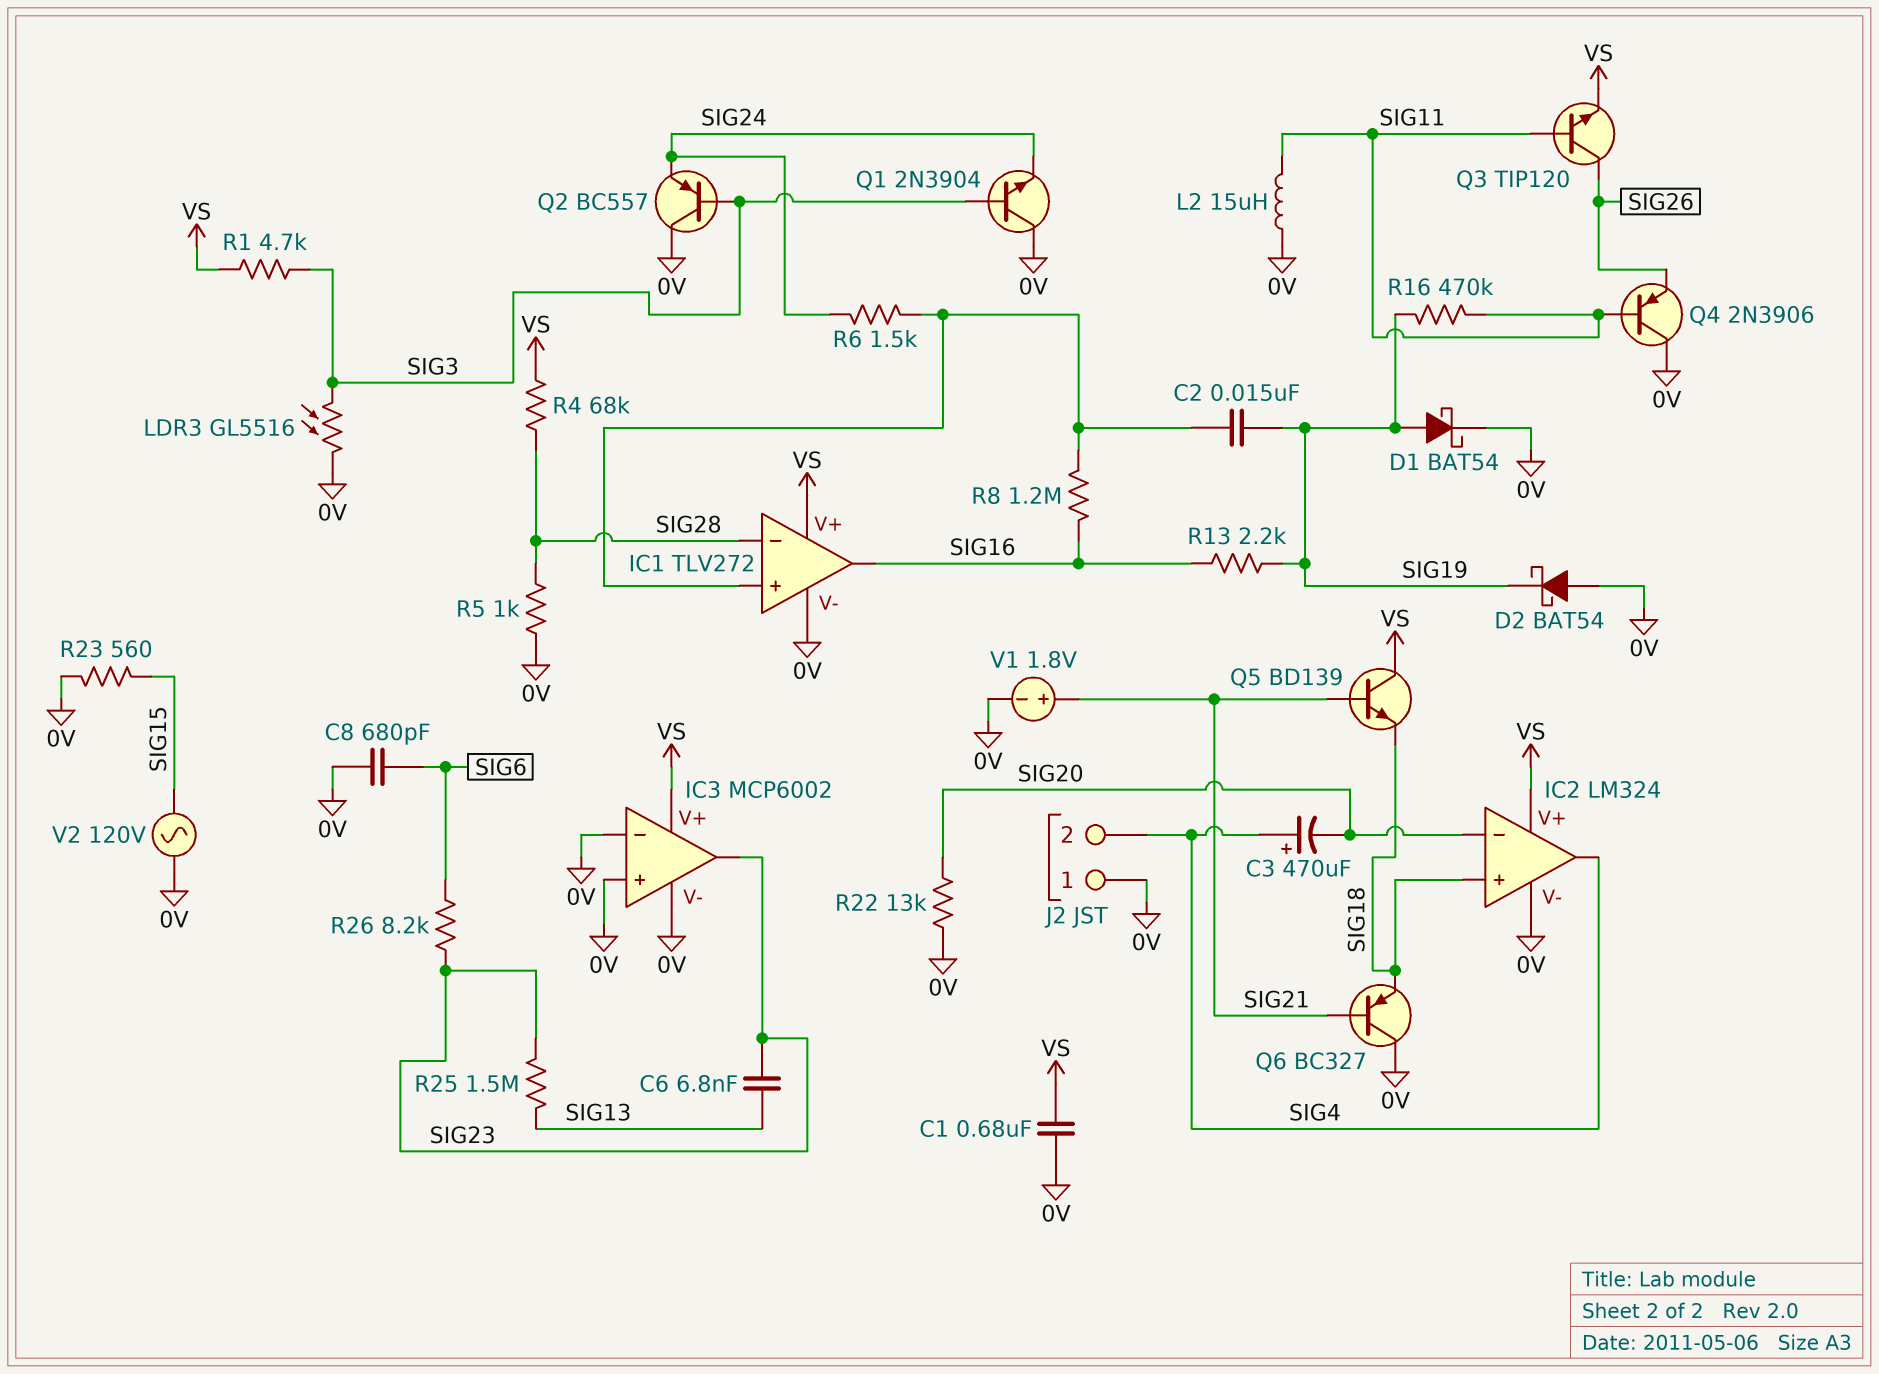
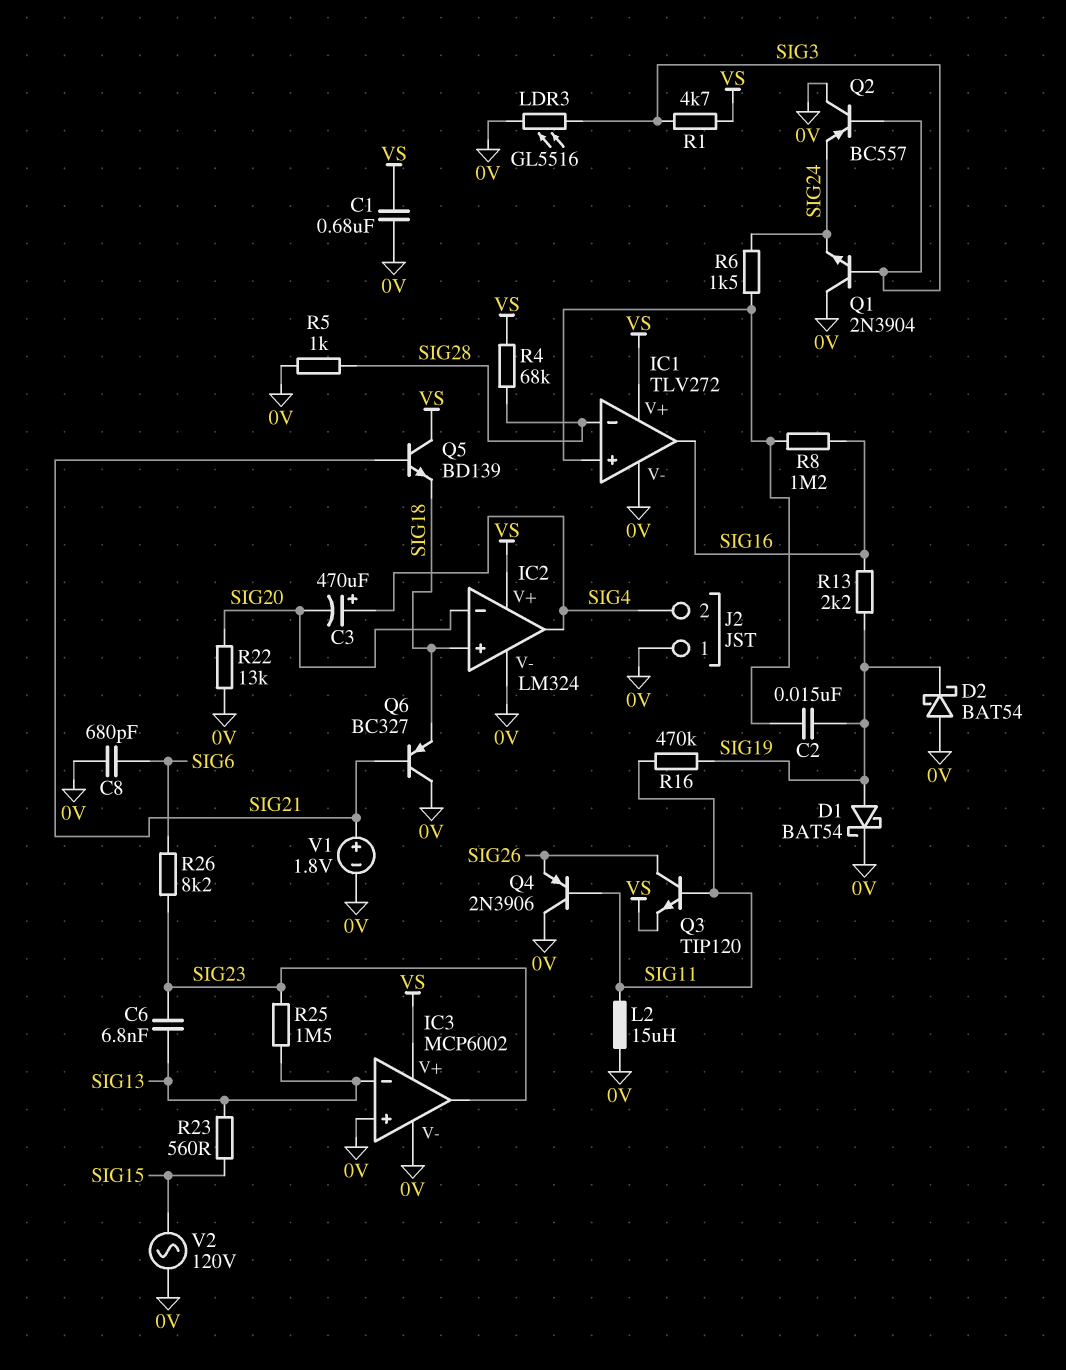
IC3 pin in-: 0V -> SIG13
R23: 560 (0V, SIG15) -> 560 (SIG13, SIG15)

